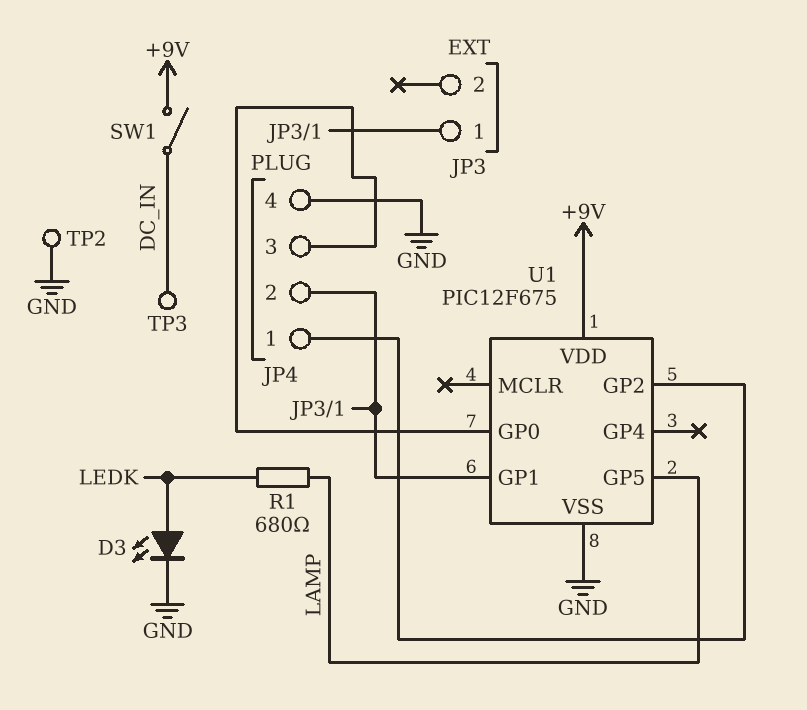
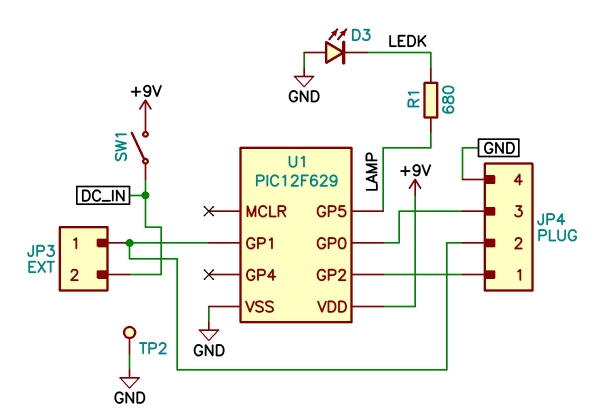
D3: LED (A LEDK, K GND) -> LED (A GND, K LEDK)
JP3 pin 2: none -> DC_IN
TP3: test point (DC_IN) -> none
U1: PIC12F675 -> PIC12F629

